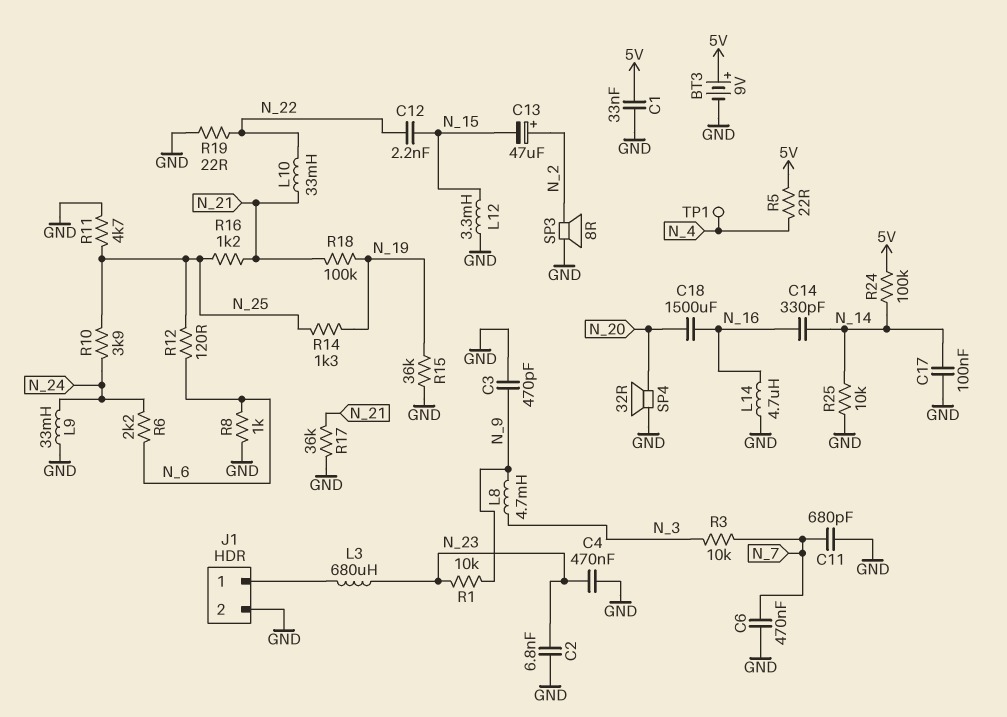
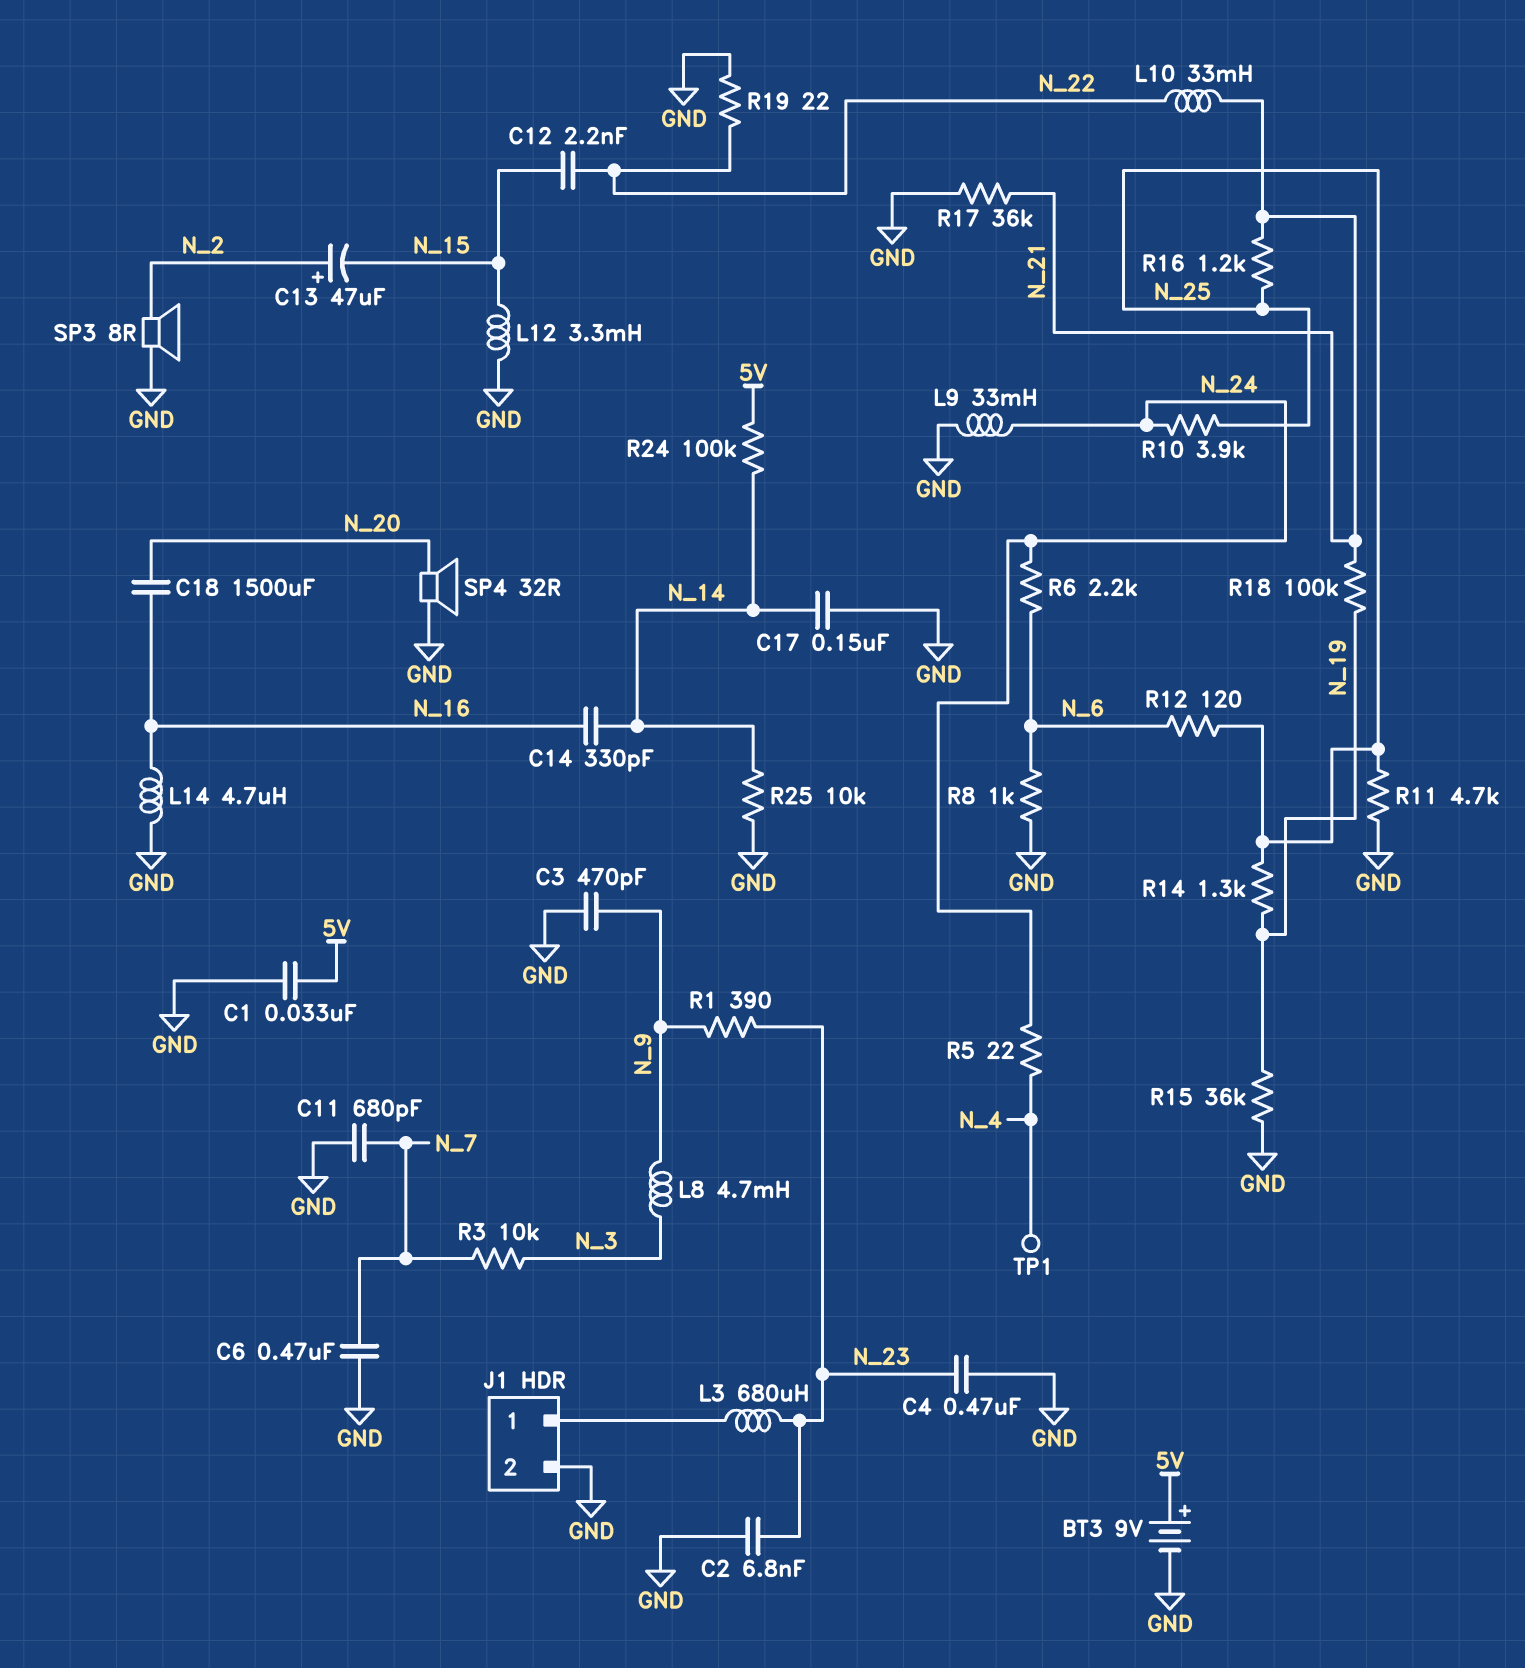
C17: 100nF (GND, N_14) -> 150nF (GND, N_14)
R1: 10k (N_9, N_23) -> 390 (N_9, N_23)
R5: 22 (5V, N_4) -> 22 (N_4, N_24)

